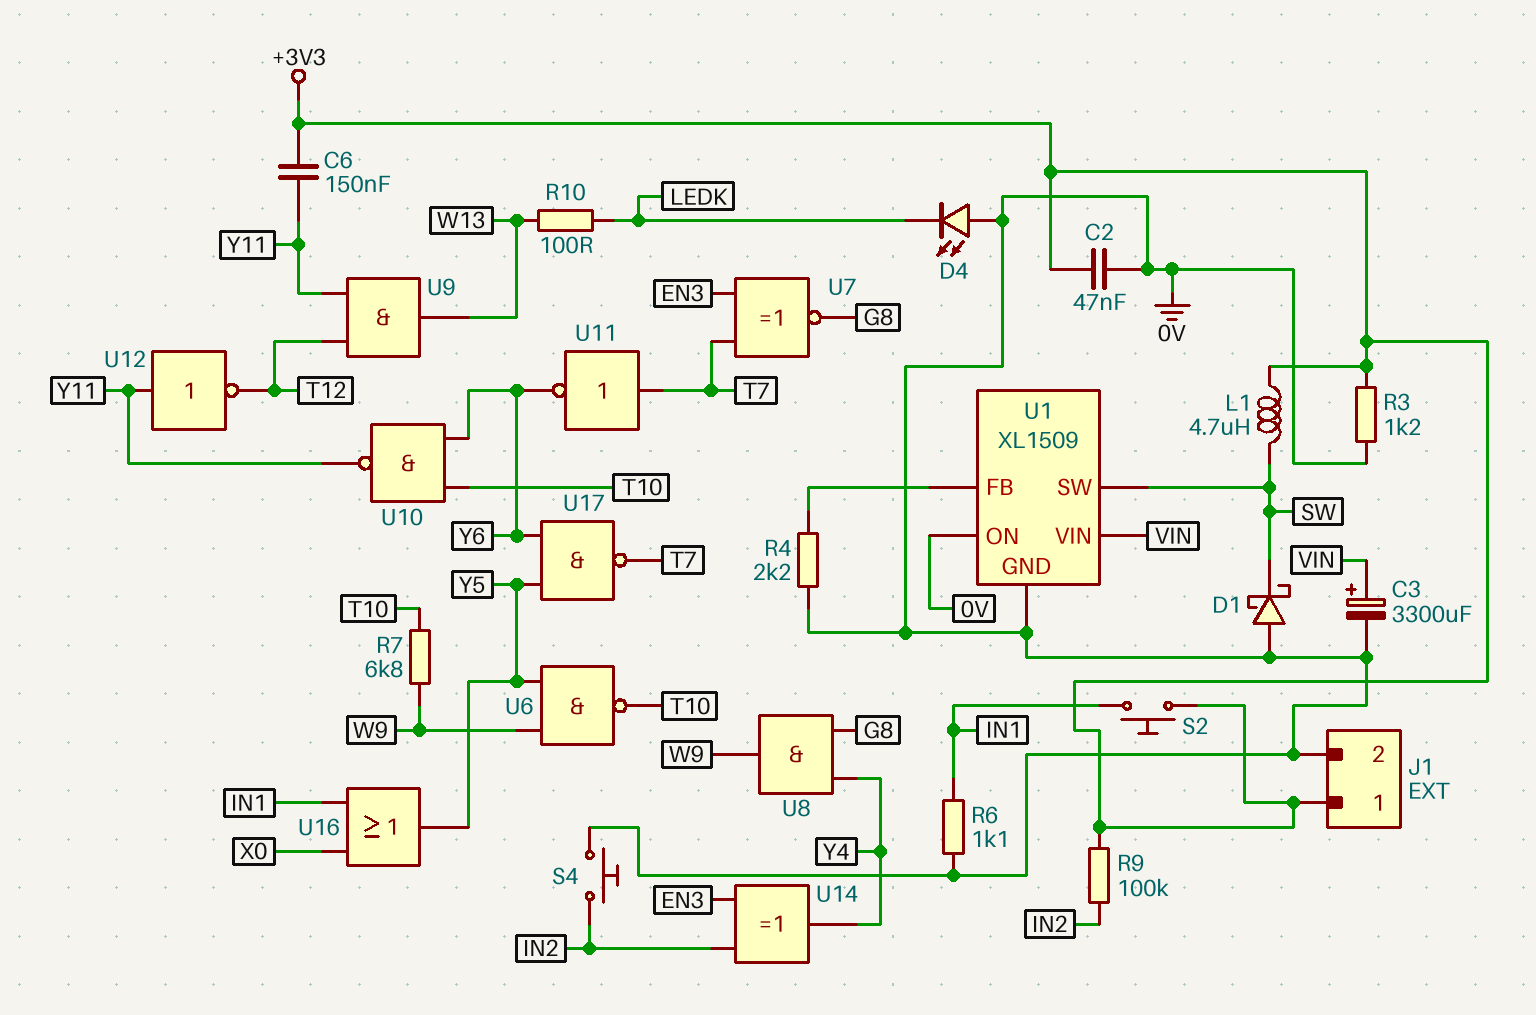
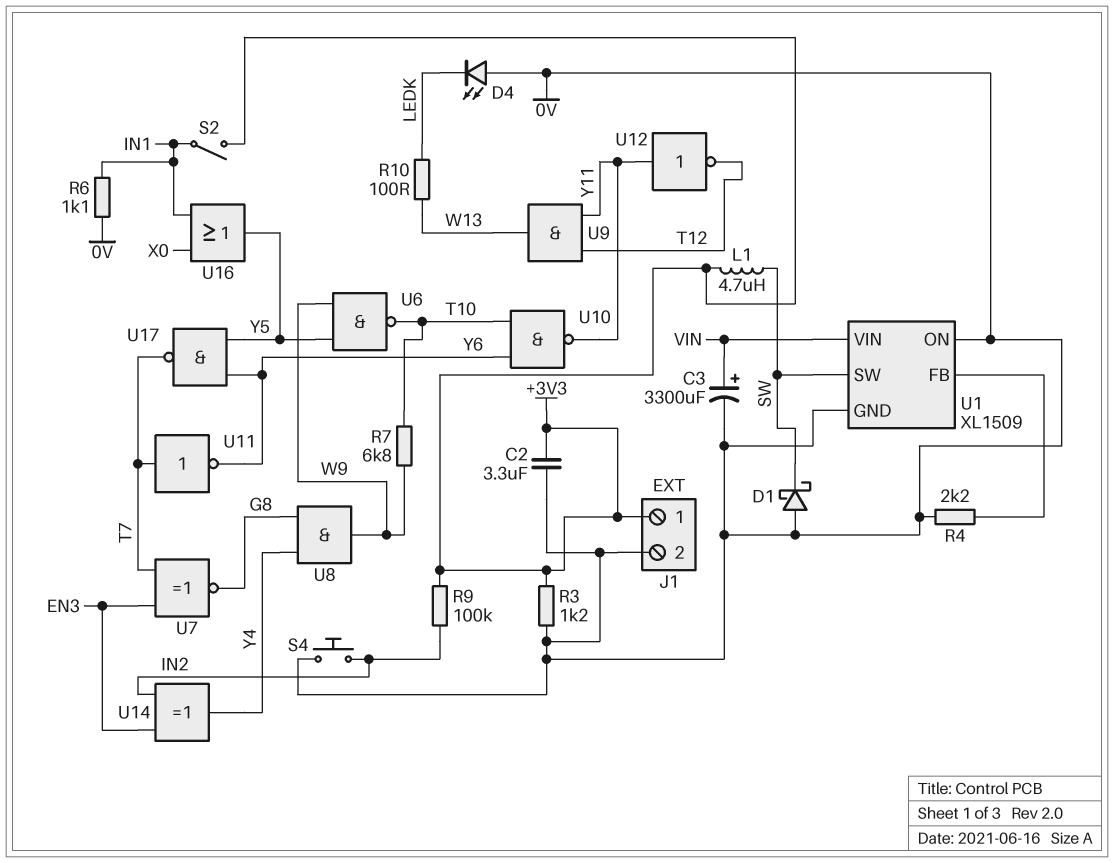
C2: 47nF (+3V3, 0V) -> 3.3uF (+3V3, 0V)
C6: 150nF (+3V3, Y11) -> none
S2: button (+3V3, IN1) -> switch (+3V3, IN1)

